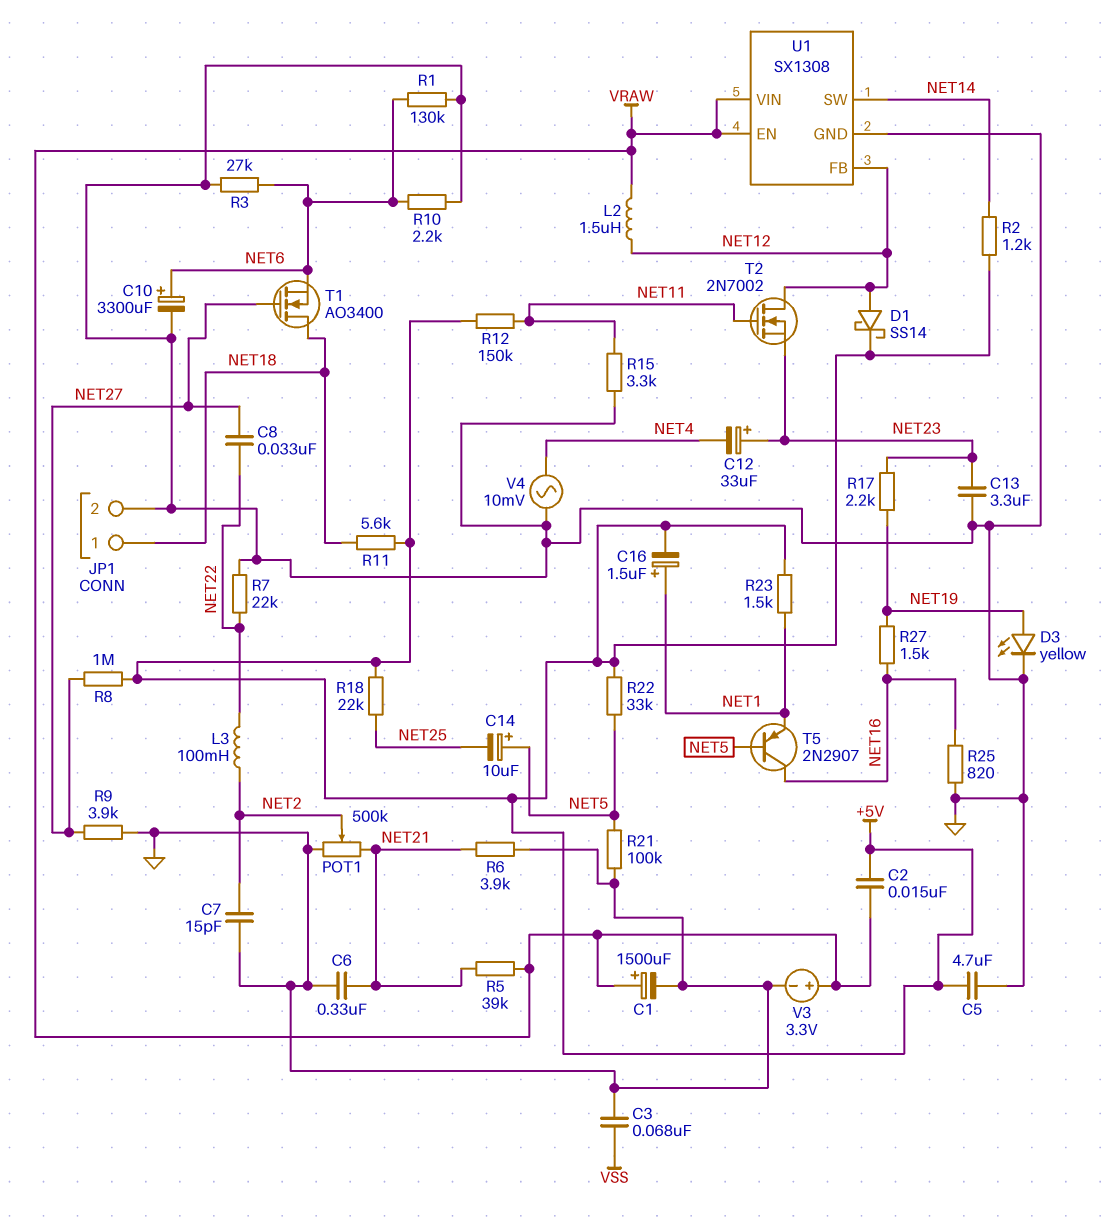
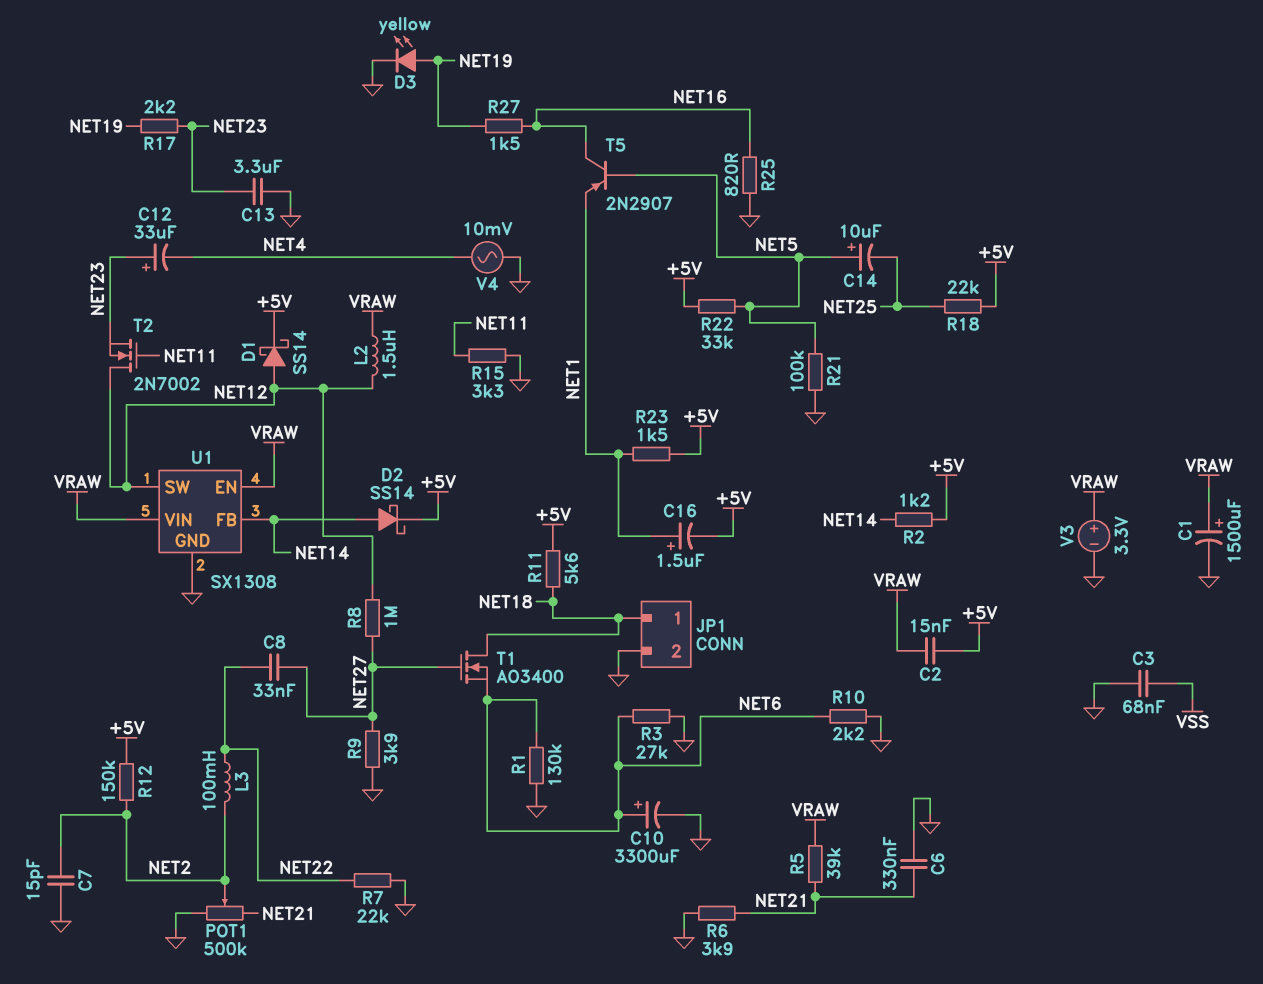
C5: 4.7uF (+5V, GND) -> none
D2: none -> schottky SS14 (A NET14, K +5V)
R8: 1M (+5V, NET27) -> 1M (NET12, NET27)
R12: 150k (+5V, NET11) -> 150k (+5V, NET2)
U1 pin FB: NET12 -> NET14
U1 pin SW: NET14 -> NET12

